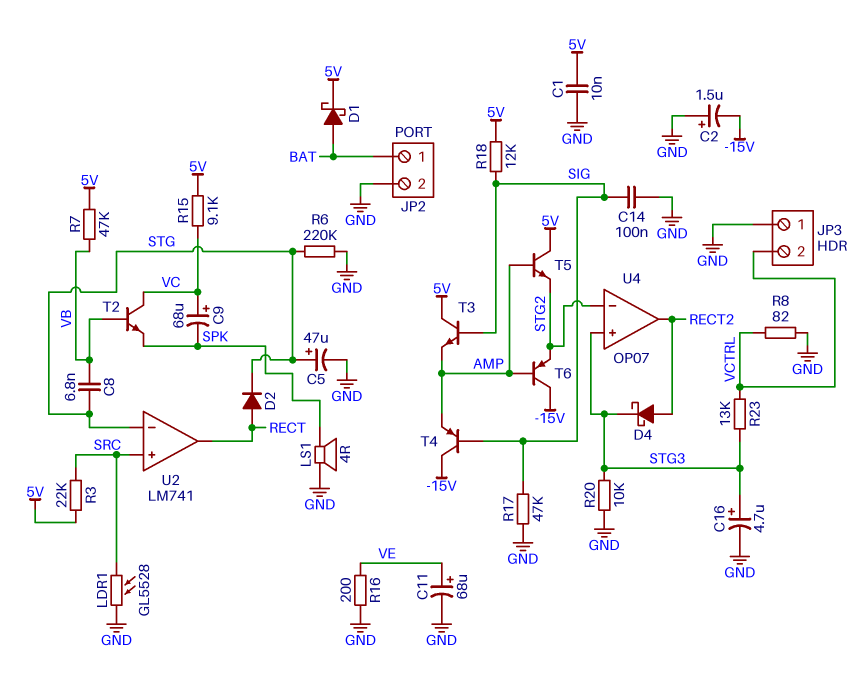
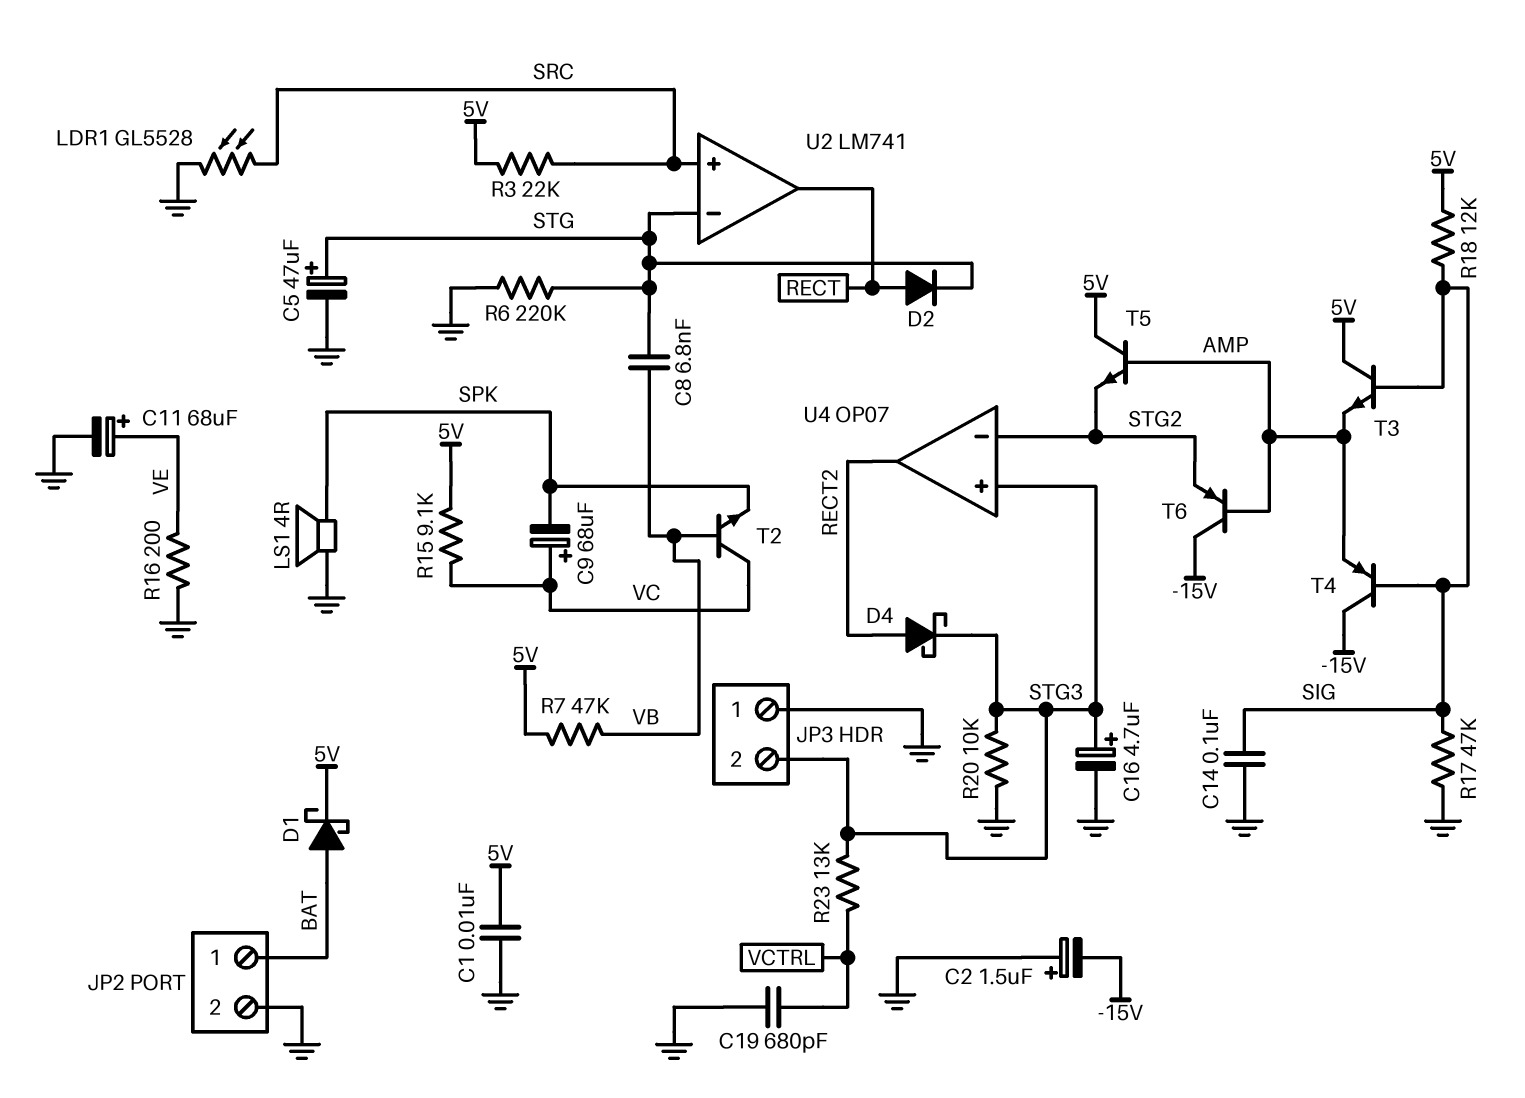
C19: none -> 680pF (GND, VCTRL)
JP3 pin 2: VCTRL -> STG3
R8: 82 (GND, VCTRL) -> none

